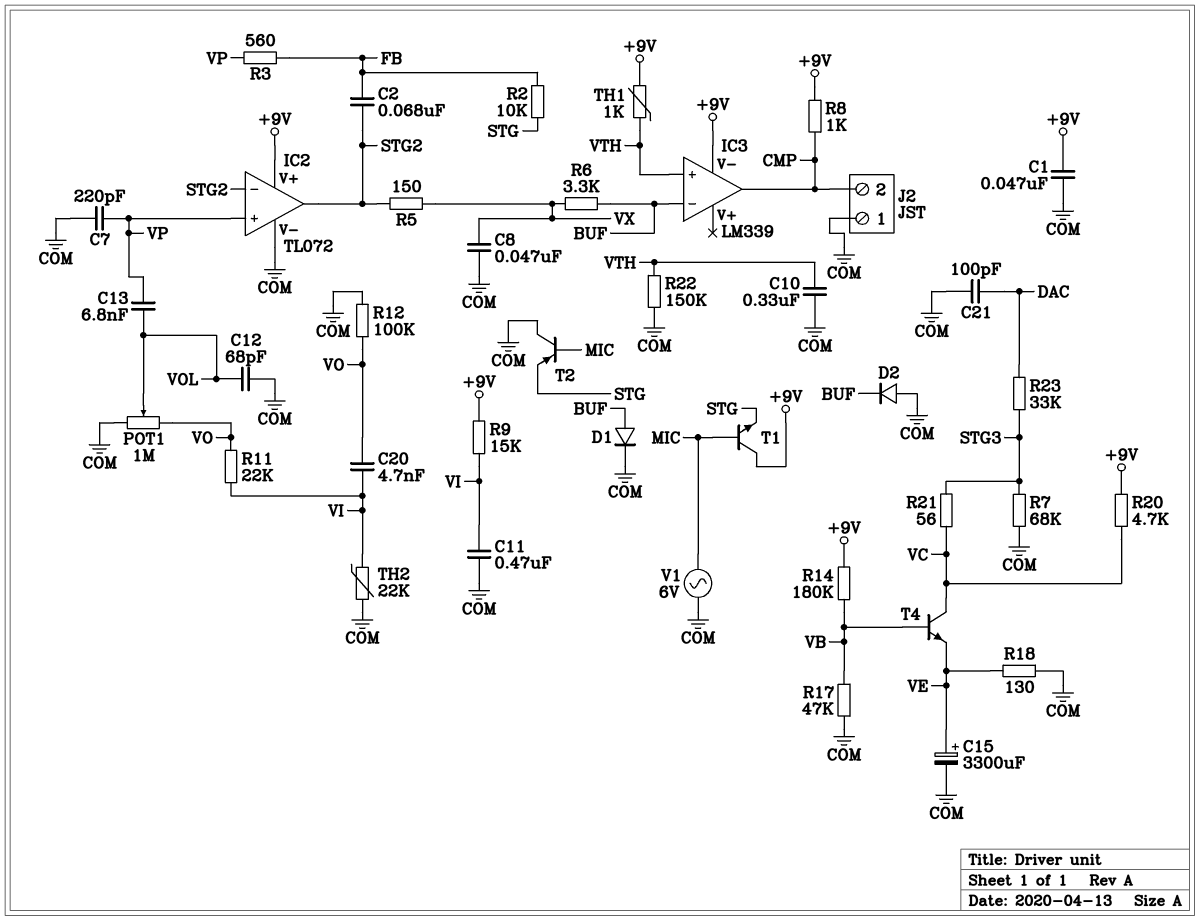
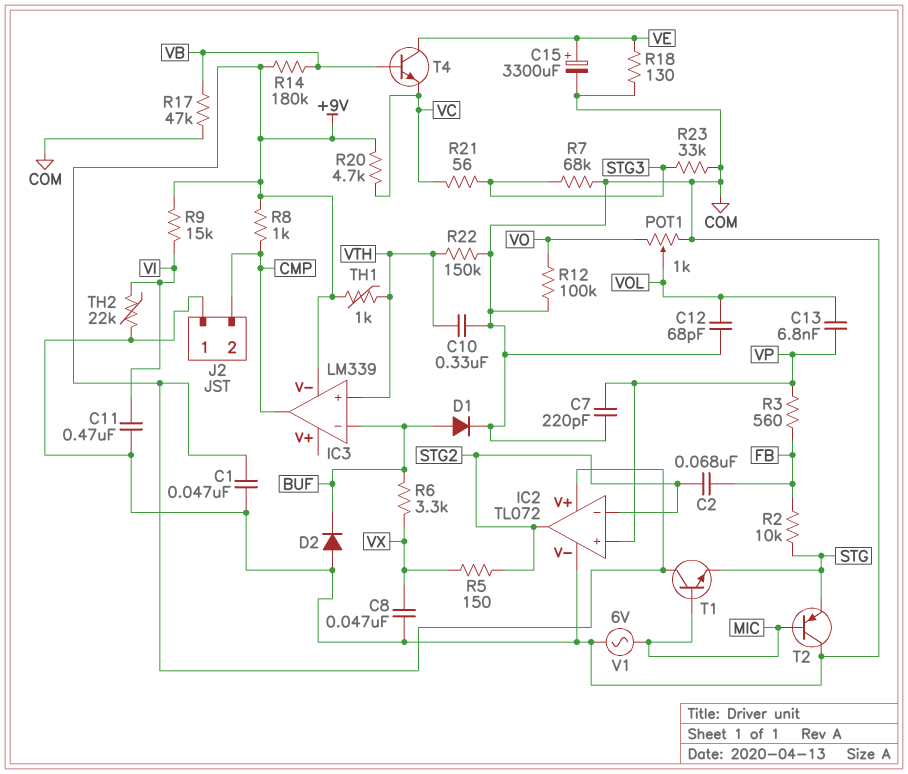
C20: 4.7nF (VI, VO) -> none
C21: 100pF (COM, DAC) -> none
POT1: 1M (COM, VO, wiper VOL) -> 1k (COM, VO, wiper VOL)
R11: 22k (VI, VO) -> none
R23: 33k (DAC, STG3) -> 33k (COM, STG3)
T4: NPN (B VB, C VC, E VE) -> NPN (B VB, C VE, E VC)

